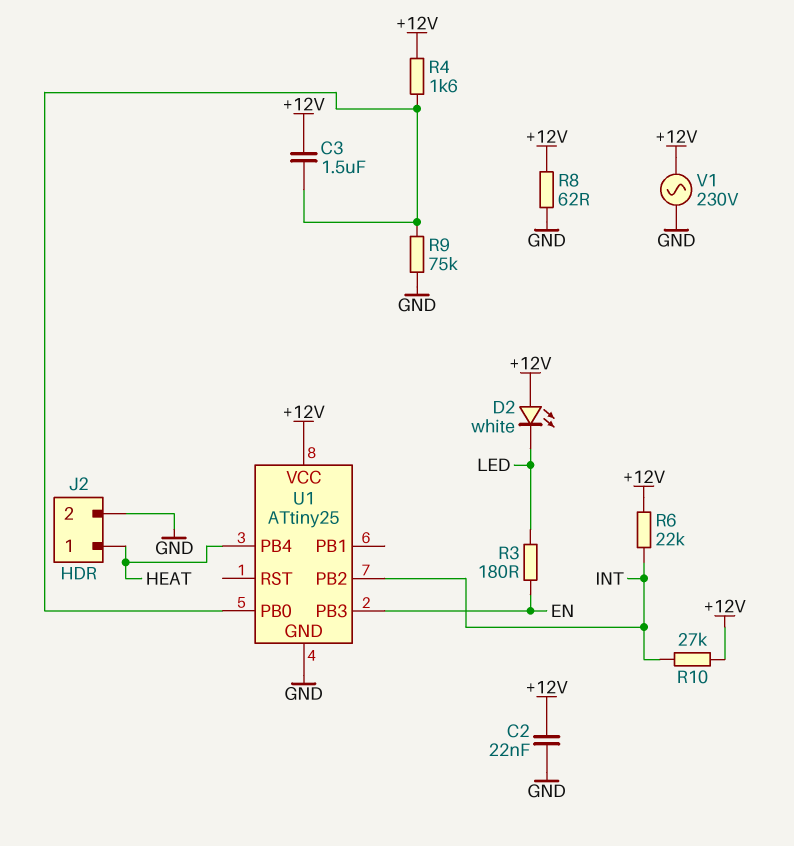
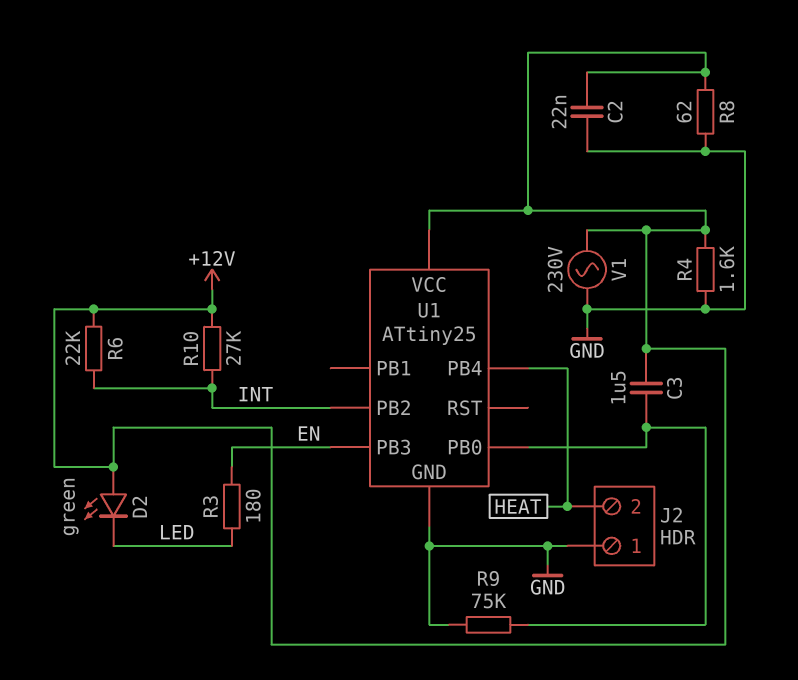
D2: LED white (A +12V, K LED) -> LED green (A +12V, K LED)
J2 pin 1: HEAT -> GND
J2 pin 2: GND -> HEAT
R4: 1.6k (+12V, U1/PB0) -> 1.6k (+12V, GND)

